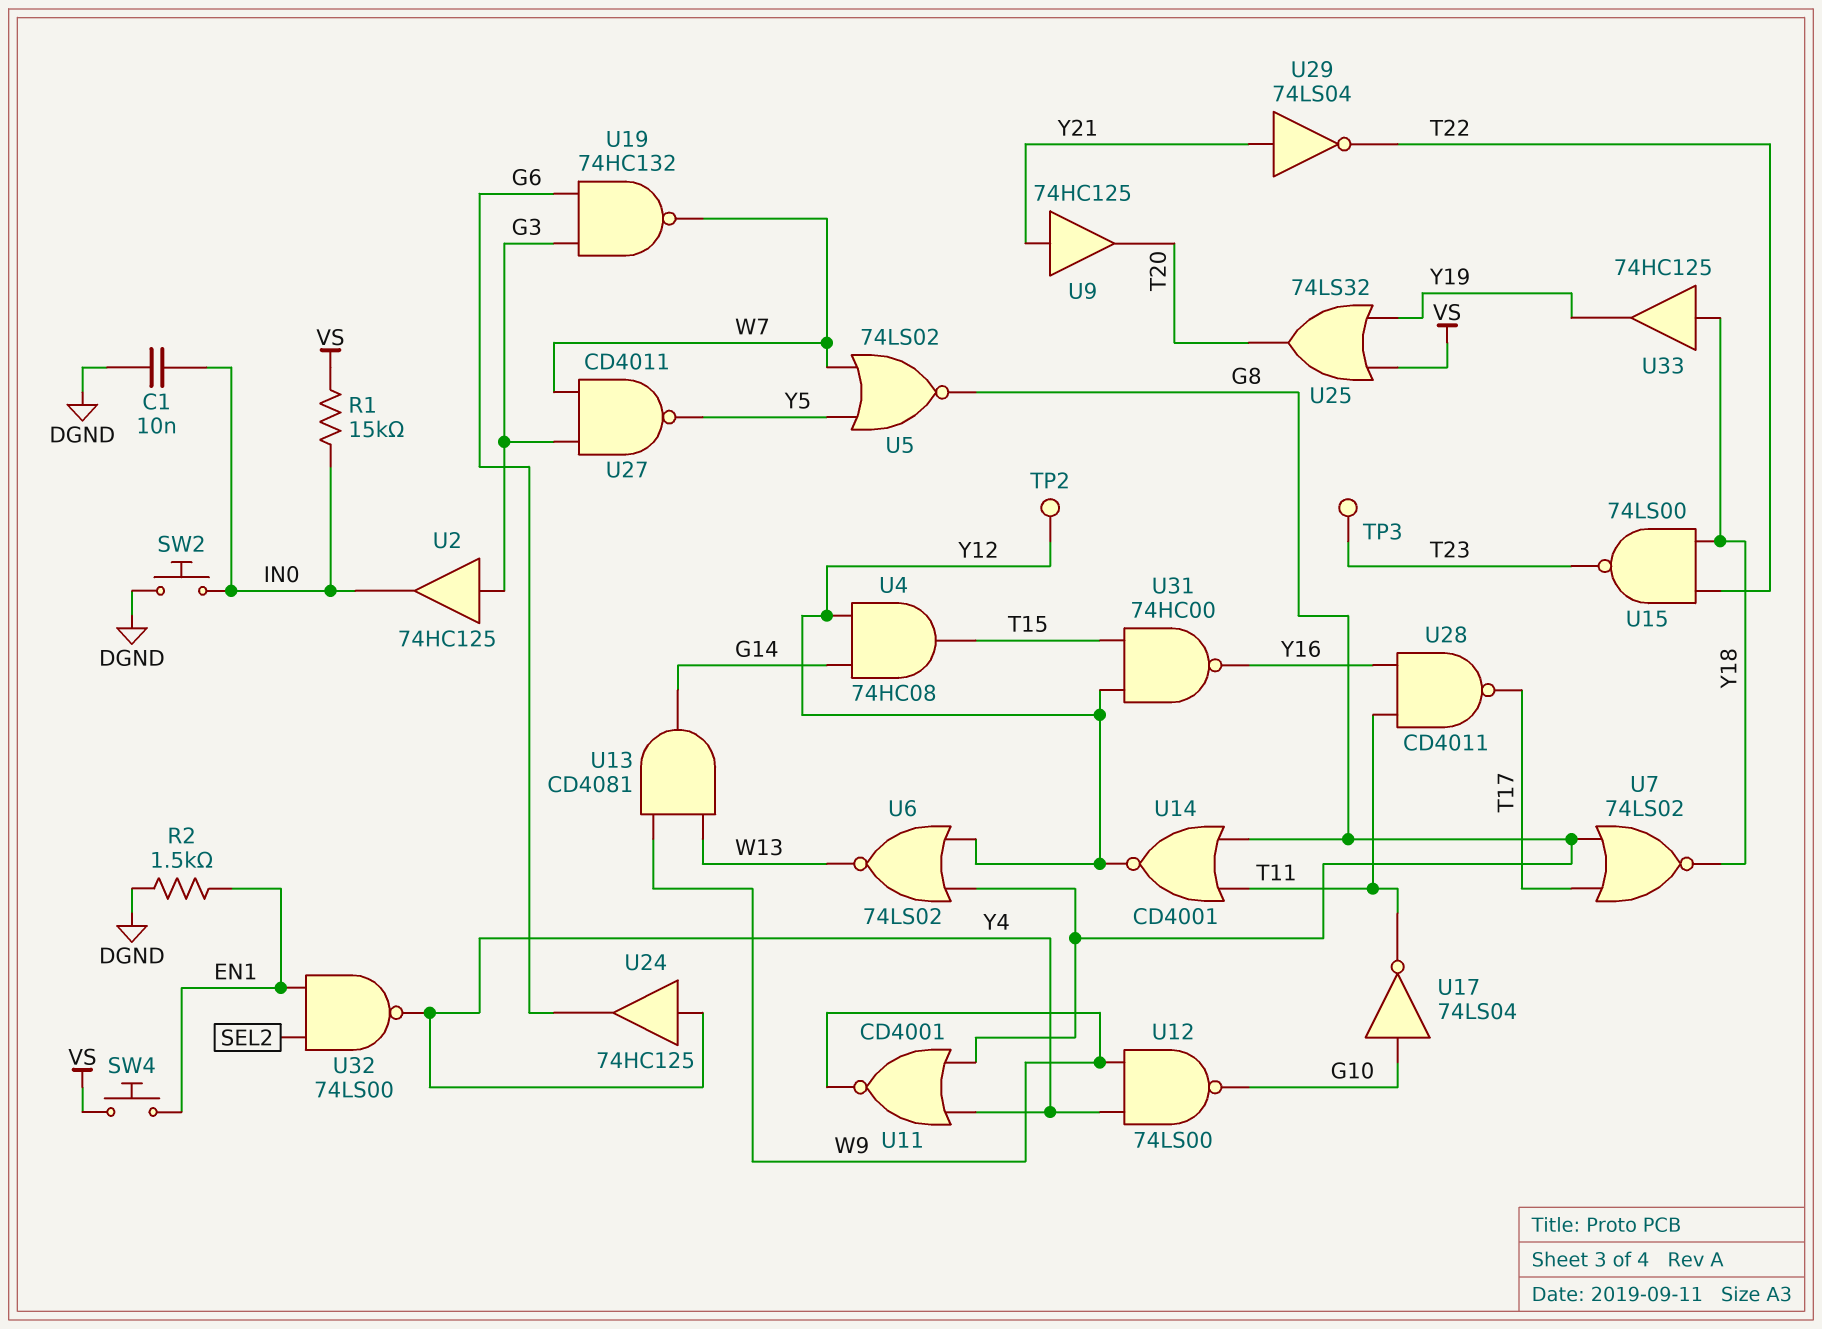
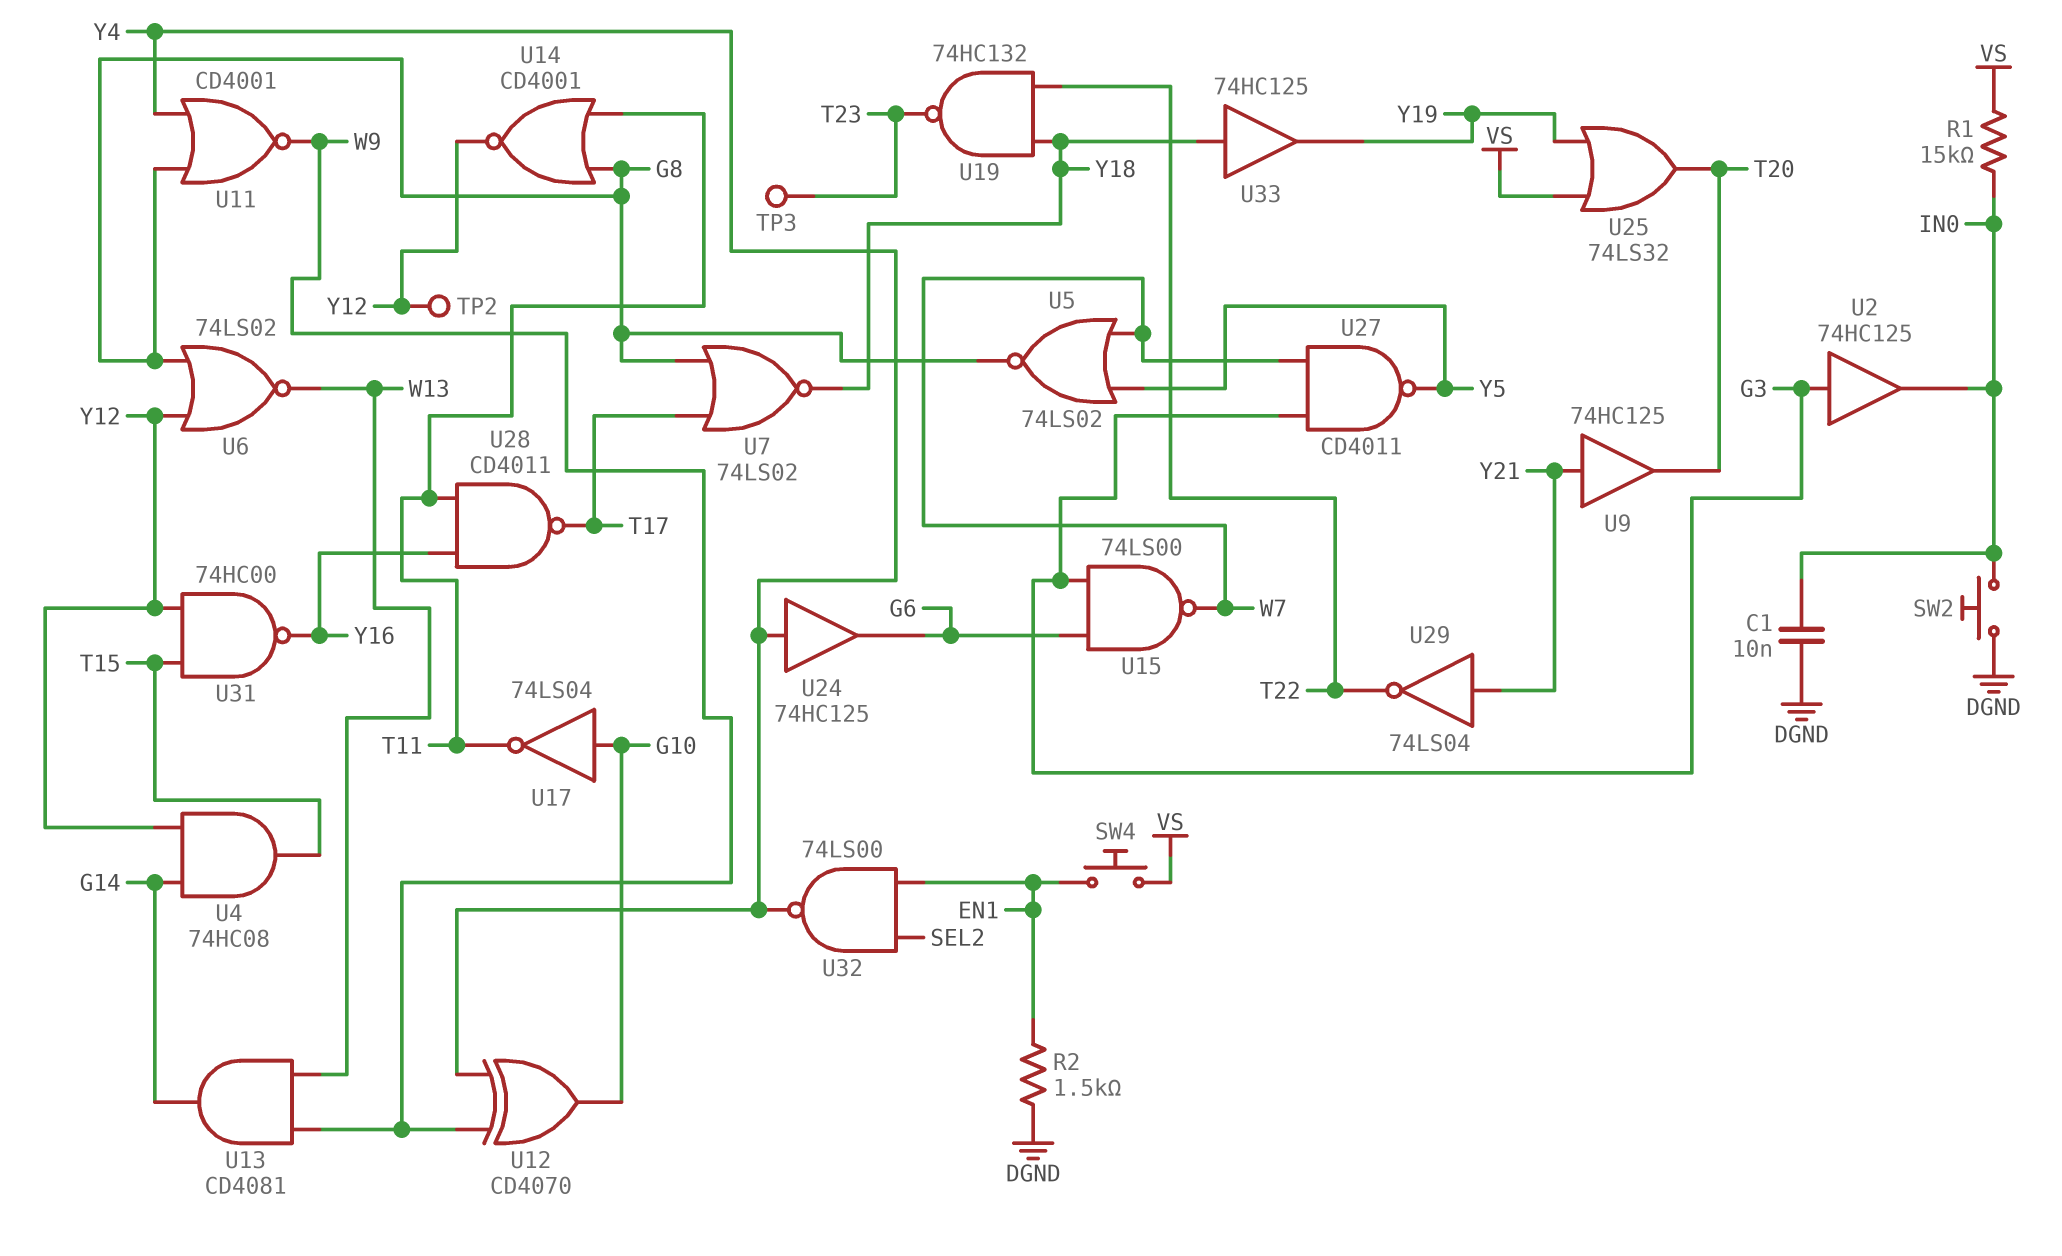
U12: NAND 74LS00 (in W9, in Y4, out G10) -> XOR CD4070 (in W9, in Y4, out G10)
U15: NAND 74LS00 (in T22, in Y18, out T23) -> NAND 74LS00 (in G3, in G6, out W7)
U19: NAND 74HC132 (in G3, in G6, out W7) -> NAND 74HC132 (in T22, in Y18, out T23)

